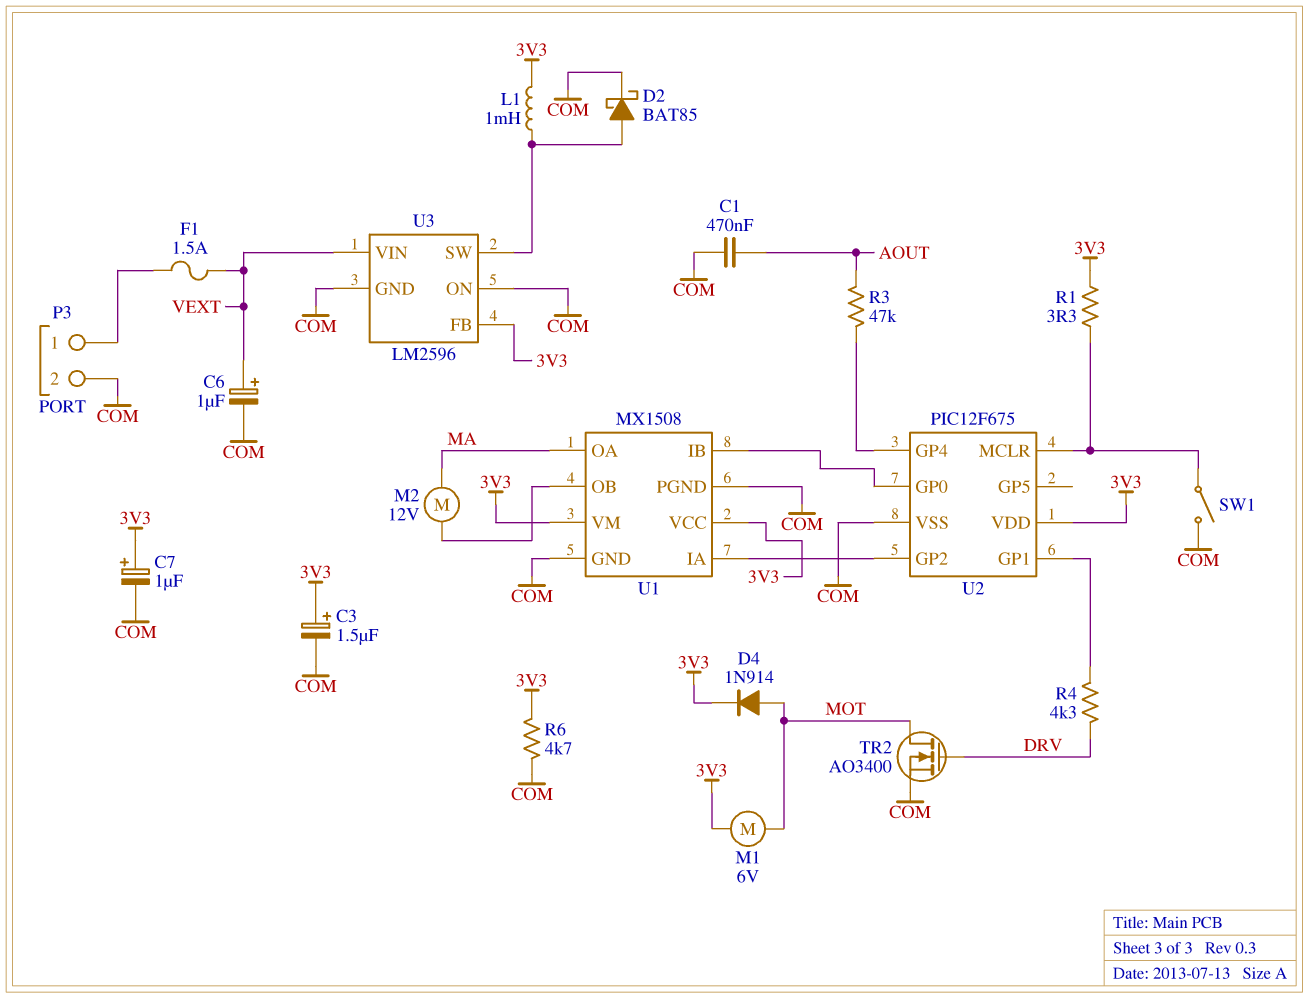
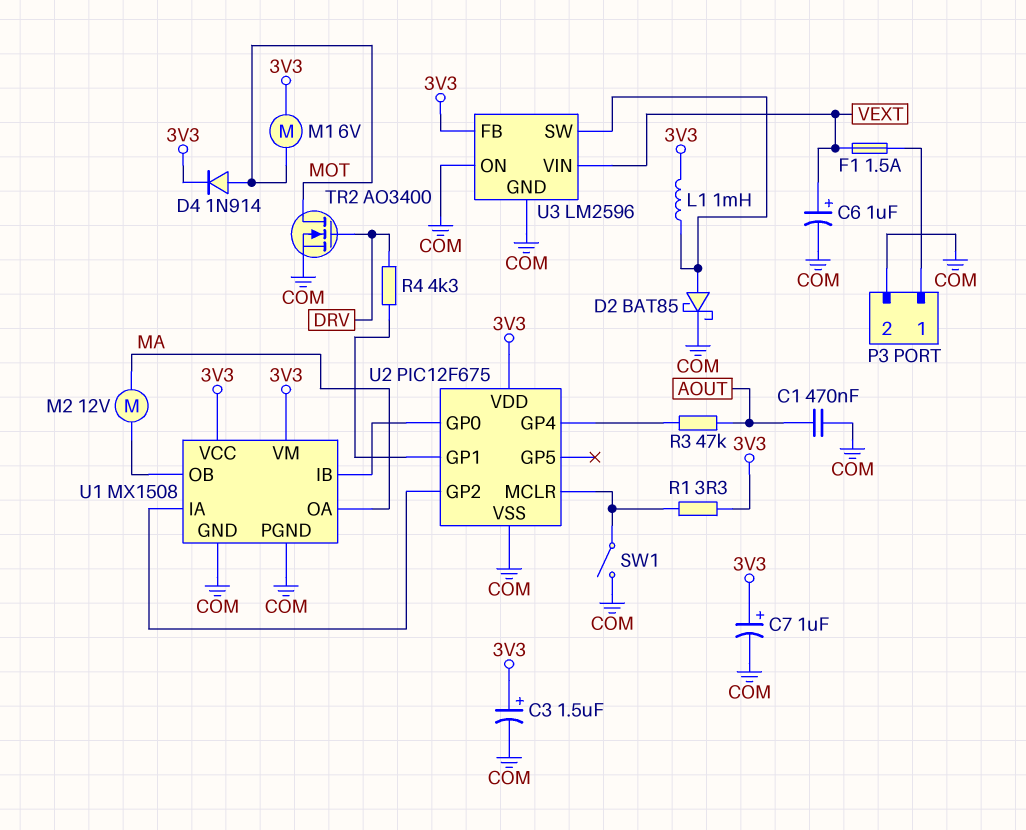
R6: 4.7k (3V3, COM) -> none

